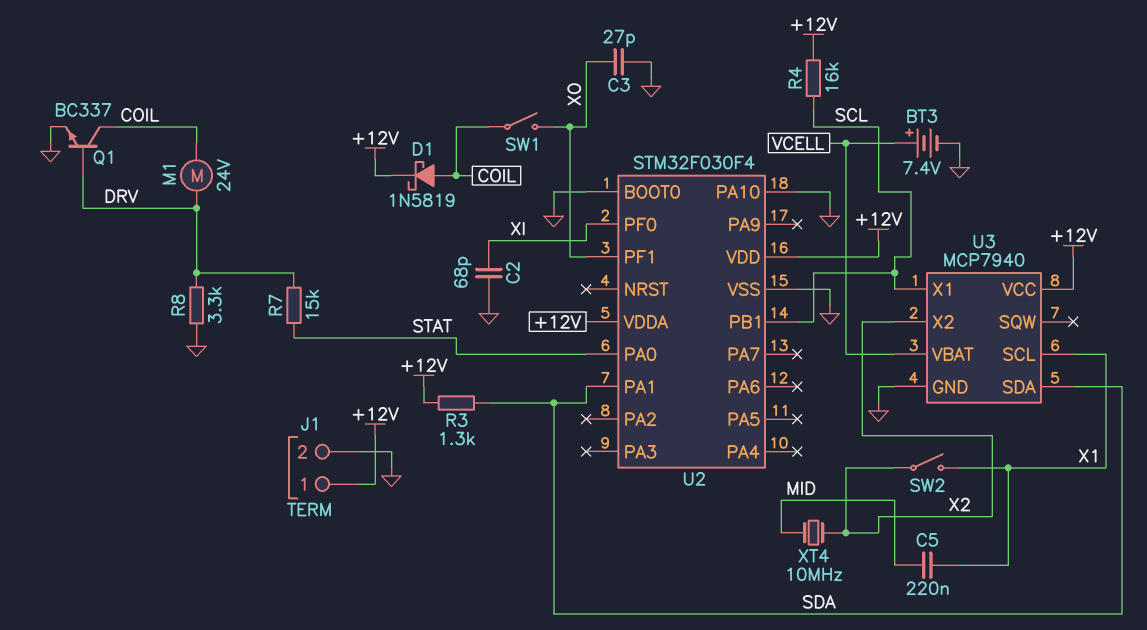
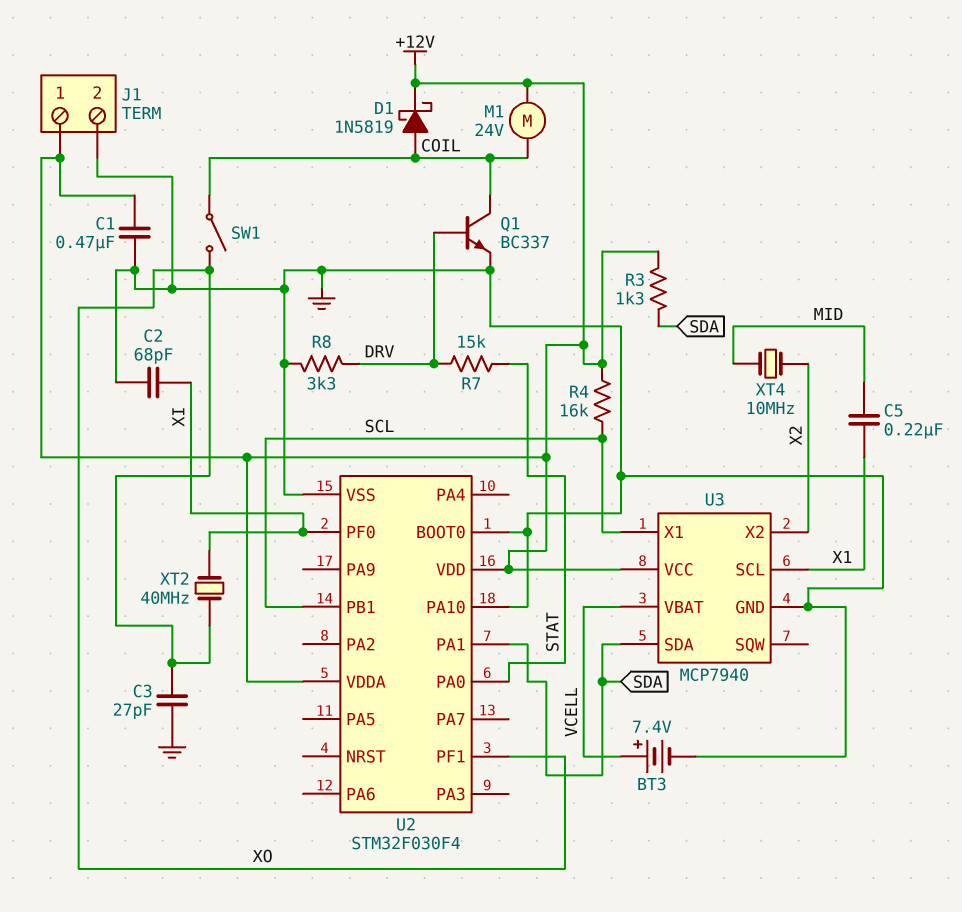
C1: none -> 470nF (+12V, GND)
M1: motor 24V (COIL, DRV) -> motor 24V (+12V, COIL)
SW2: switch (X1, X2) -> none
XT2: none -> 40MHz (XI, XO)

